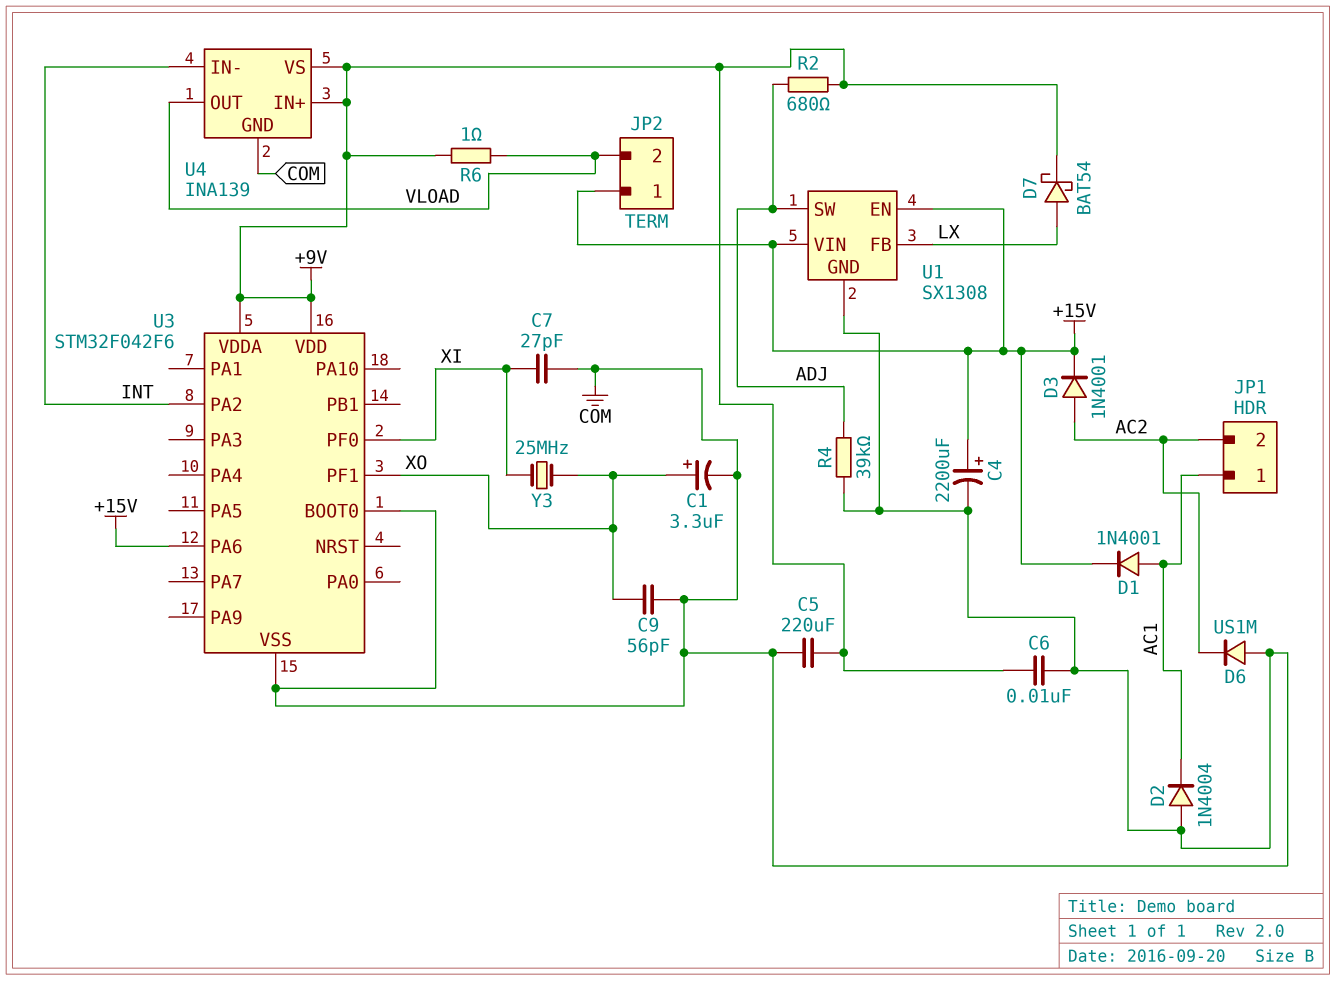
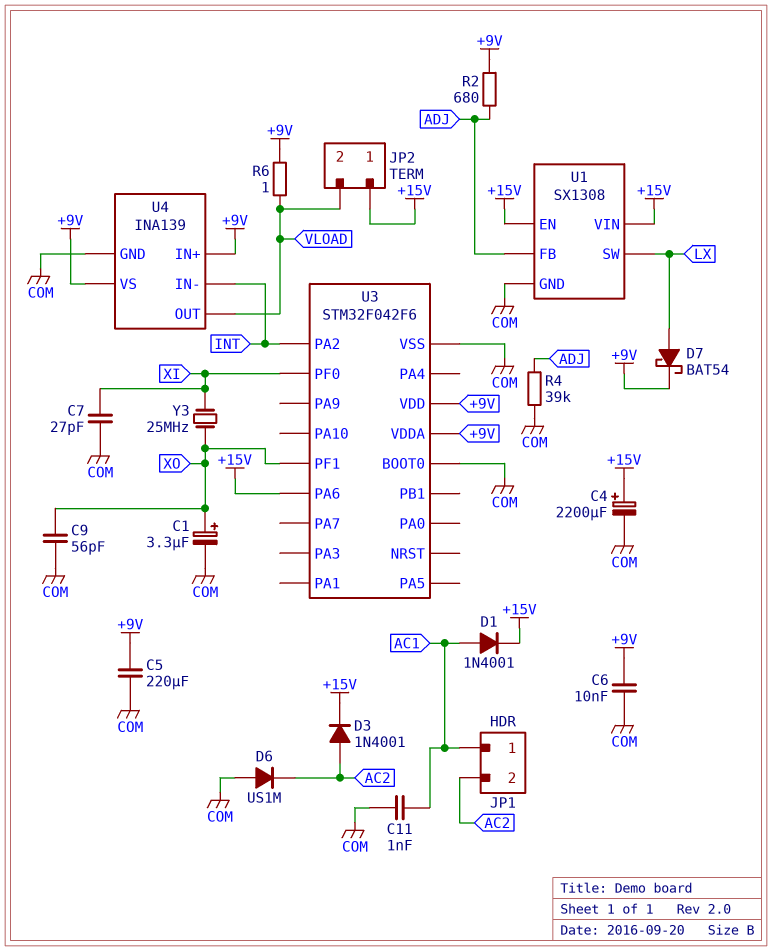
C11: none -> 1nF (AC1, COM)
D2: diode 1N4004 (A COM, K AC1) -> none
U1 pin FB: LX -> ADJ
U1 pin SW: ADJ -> LX

